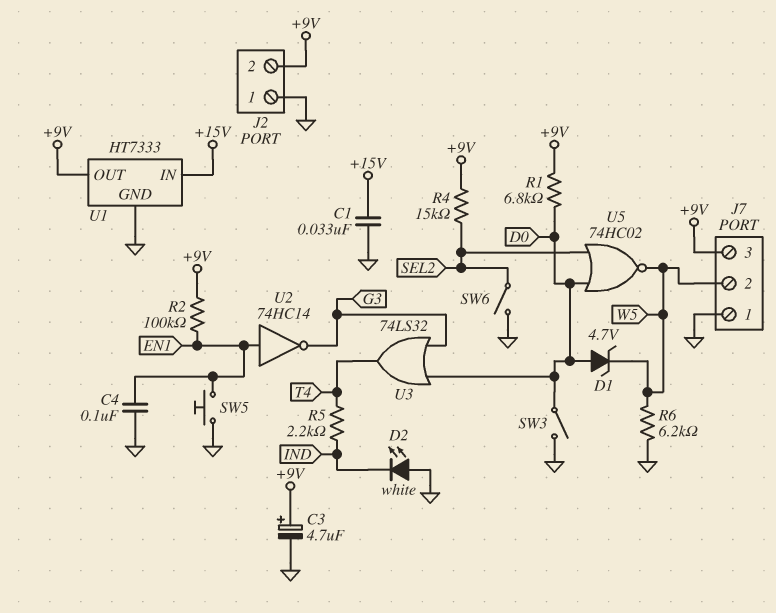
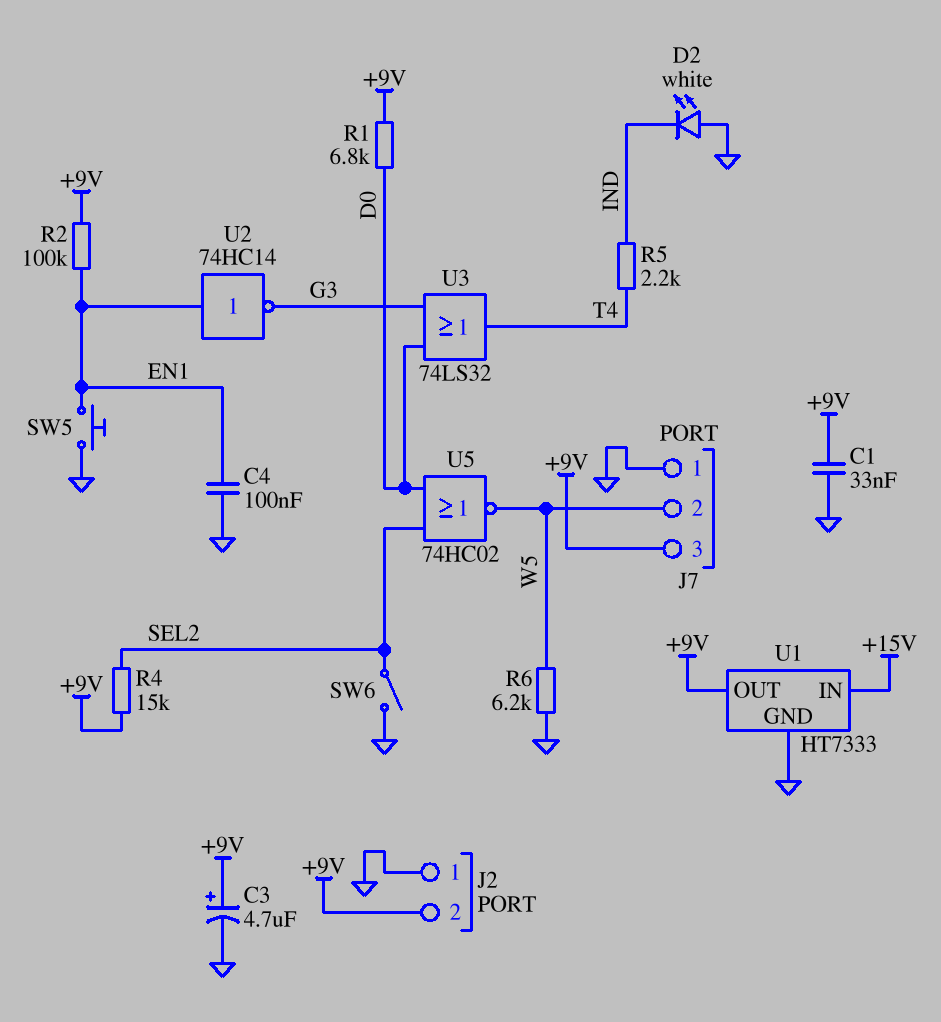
C1: 33nF (+15V, GND) -> 33nF (+9V, GND)
D1: zener 4.7V (A D0, K W5) -> none
SW3: switch (D0, GND) -> none

